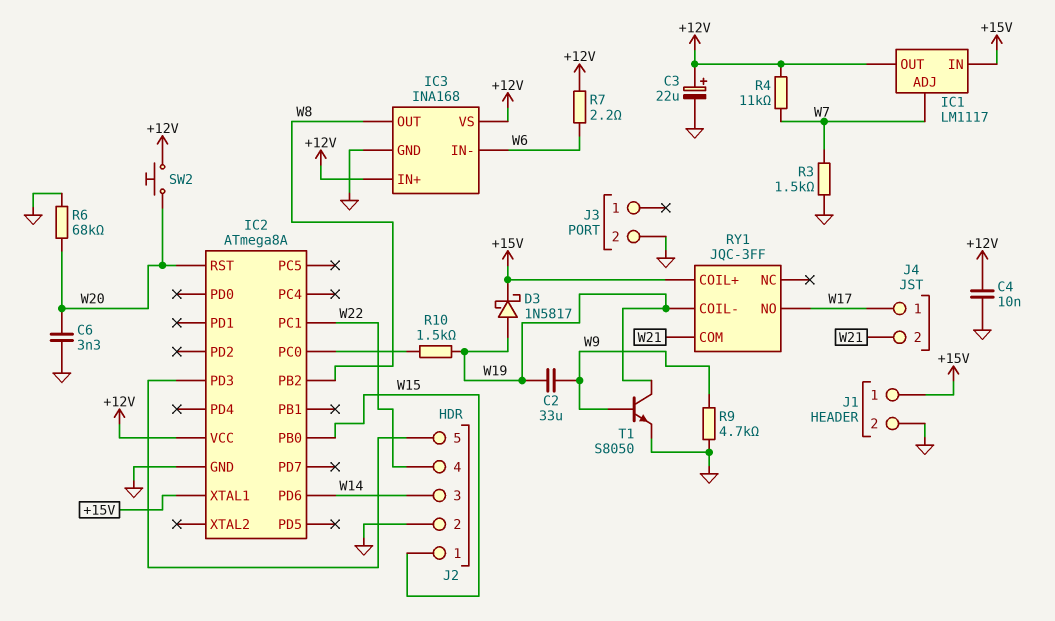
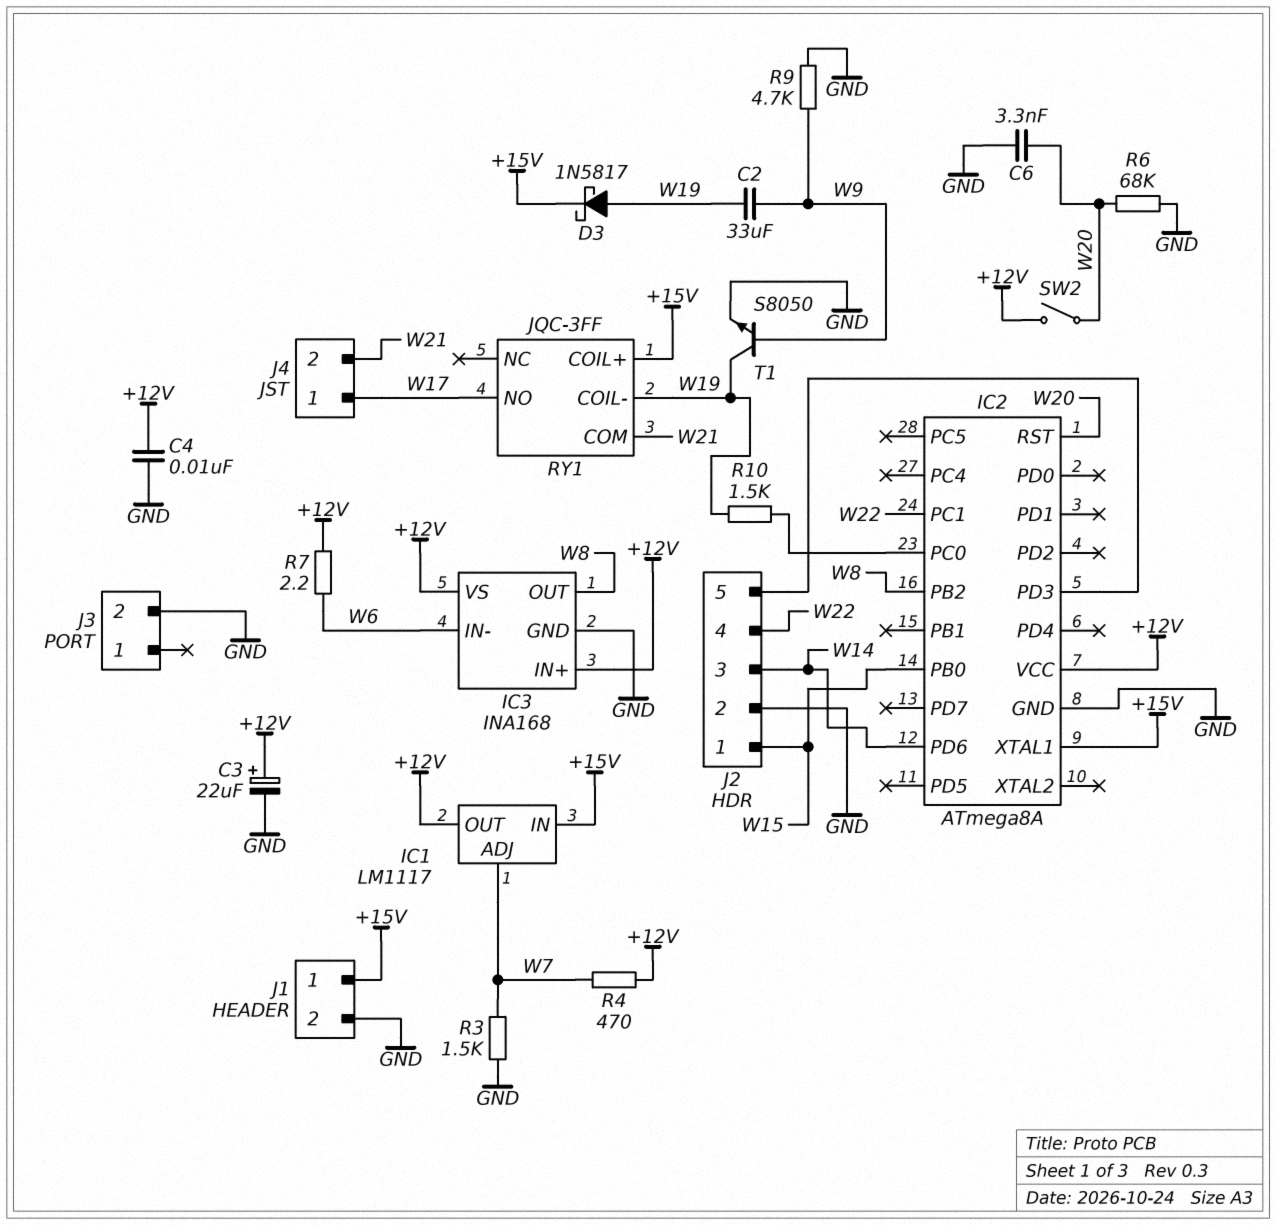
R4: 11k (+12V, W7) -> 470 (+12V, W7)
SW2: button (+12V, W20) -> switch (+12V, W20)

